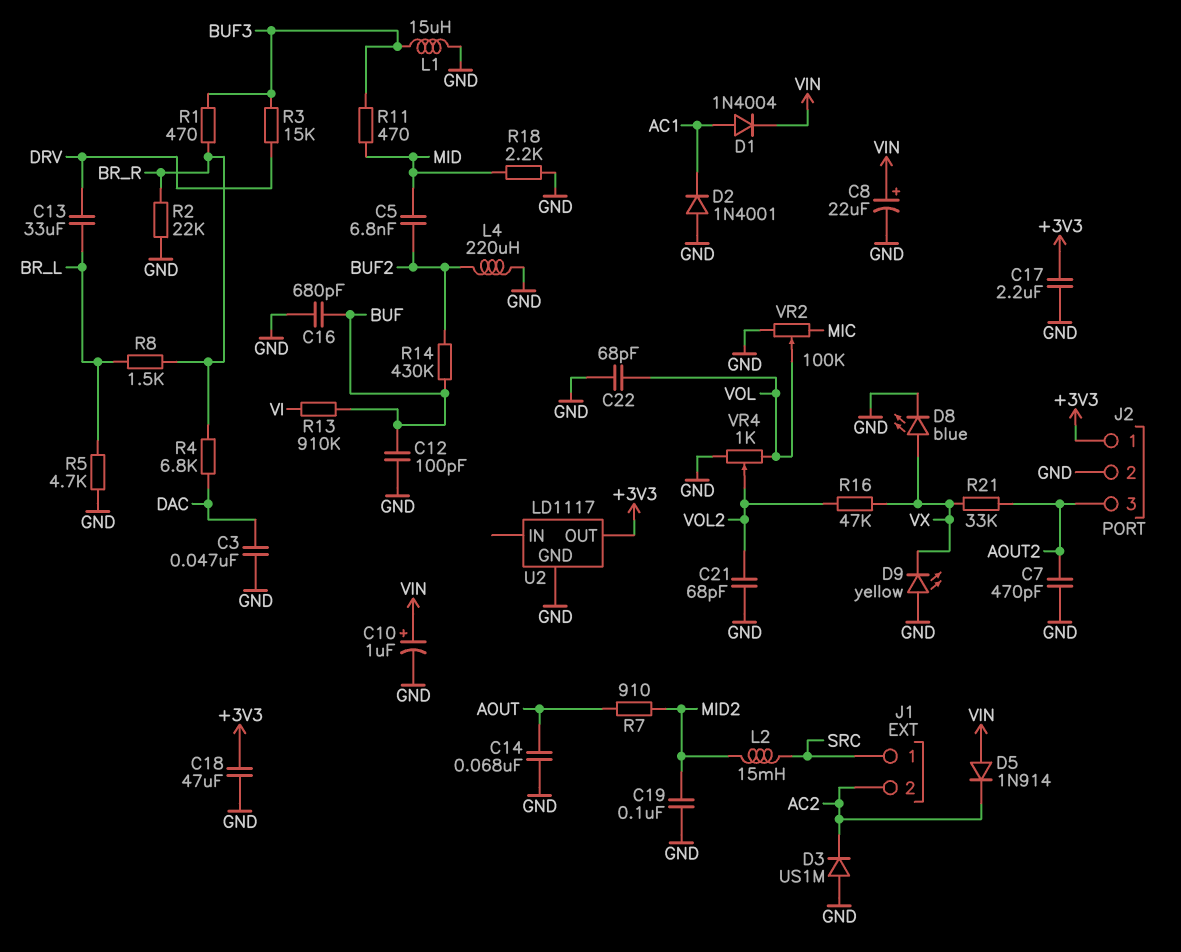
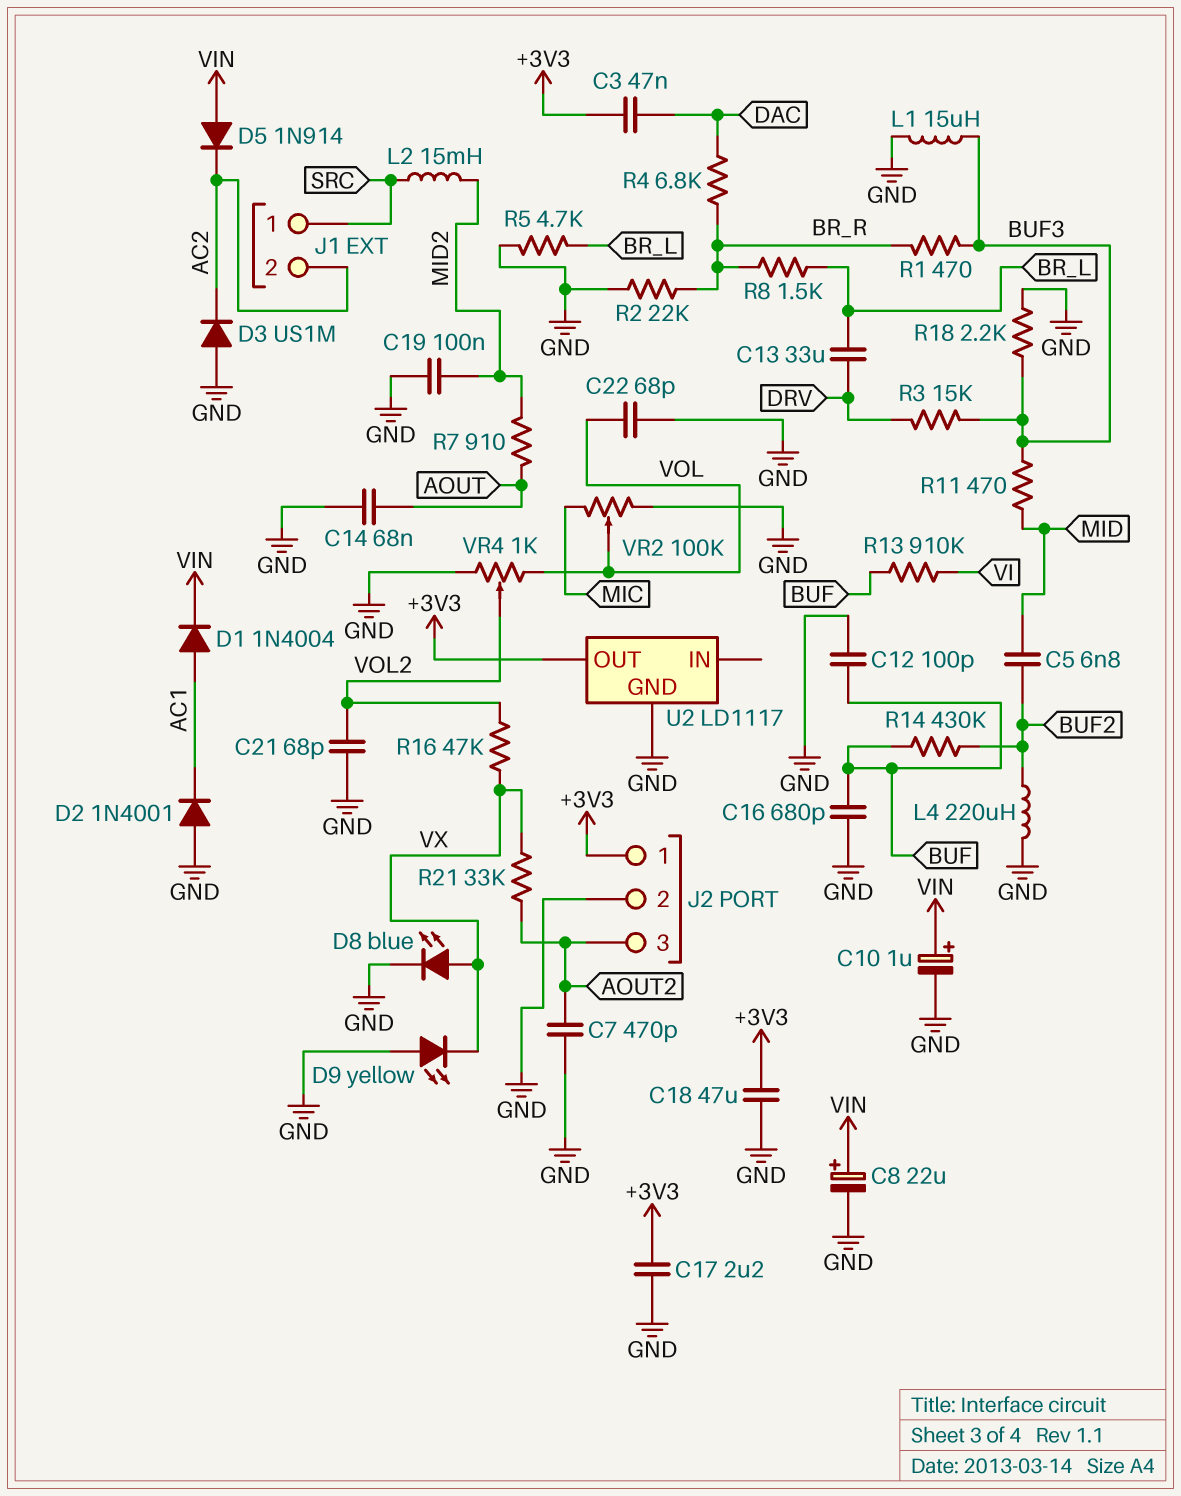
C3: 47nF (DAC, GND) -> 47nF (+3V3, DAC)
R18: 2.2k (GND, MID) -> 2.2k (BUF3, GND)

